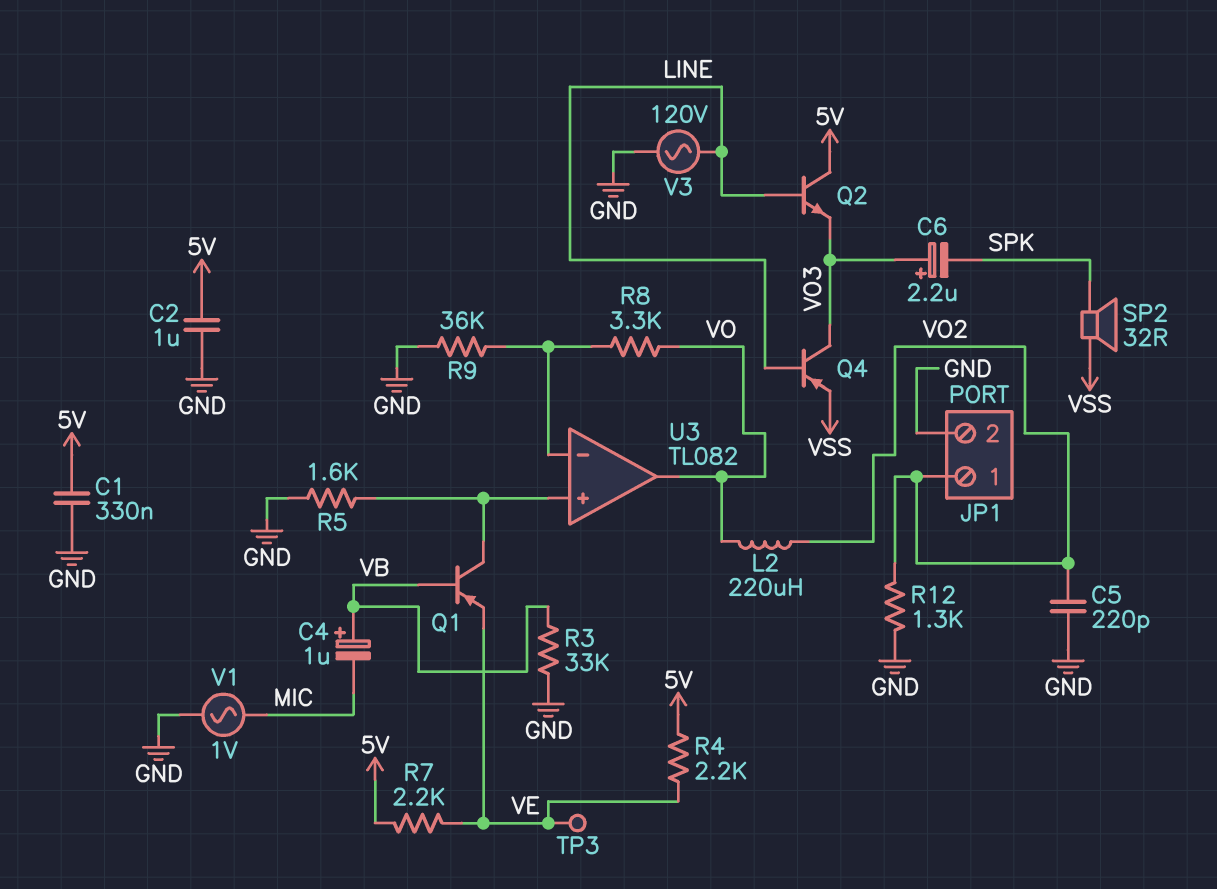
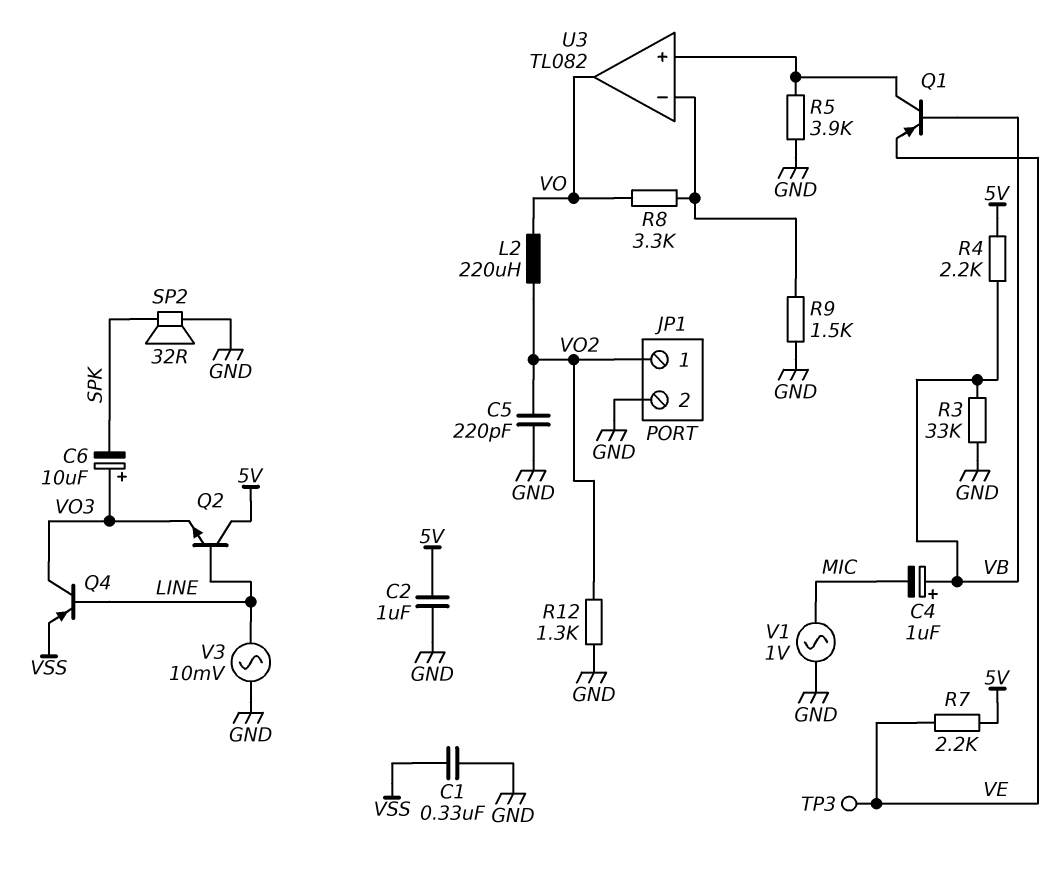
C1: 330nF (5V, GND) -> 330nF (GND, VSS)
C6: 2.2uF (plus VO3, minus SPK) -> 10uF (plus VO3, minus SPK)
R4: 2.2k (5V, VE) -> 2.2k (5V, VB)
R5: 1.6k (GND, U3/in+) -> 3.9k (GND, U3/in+)
R9: 36k (GND, U3/in-) -> 1.5k (GND, U3/in-)
SP2: speaker 32R (SPK, VSS) -> speaker 32R (GND, SPK)
V3: AC 120V (GND, LINE) -> AC 10mV (GND, LINE)

